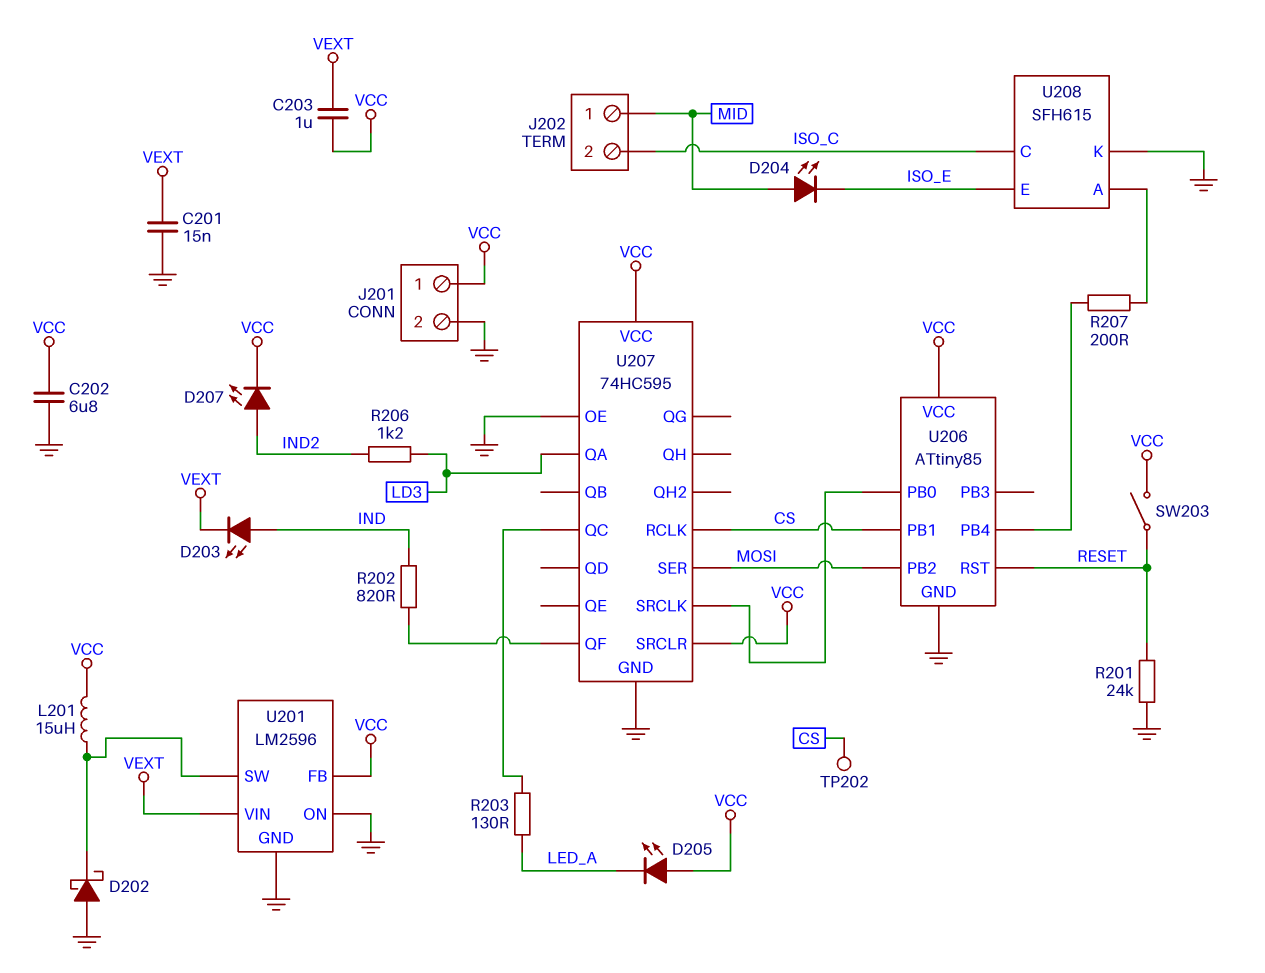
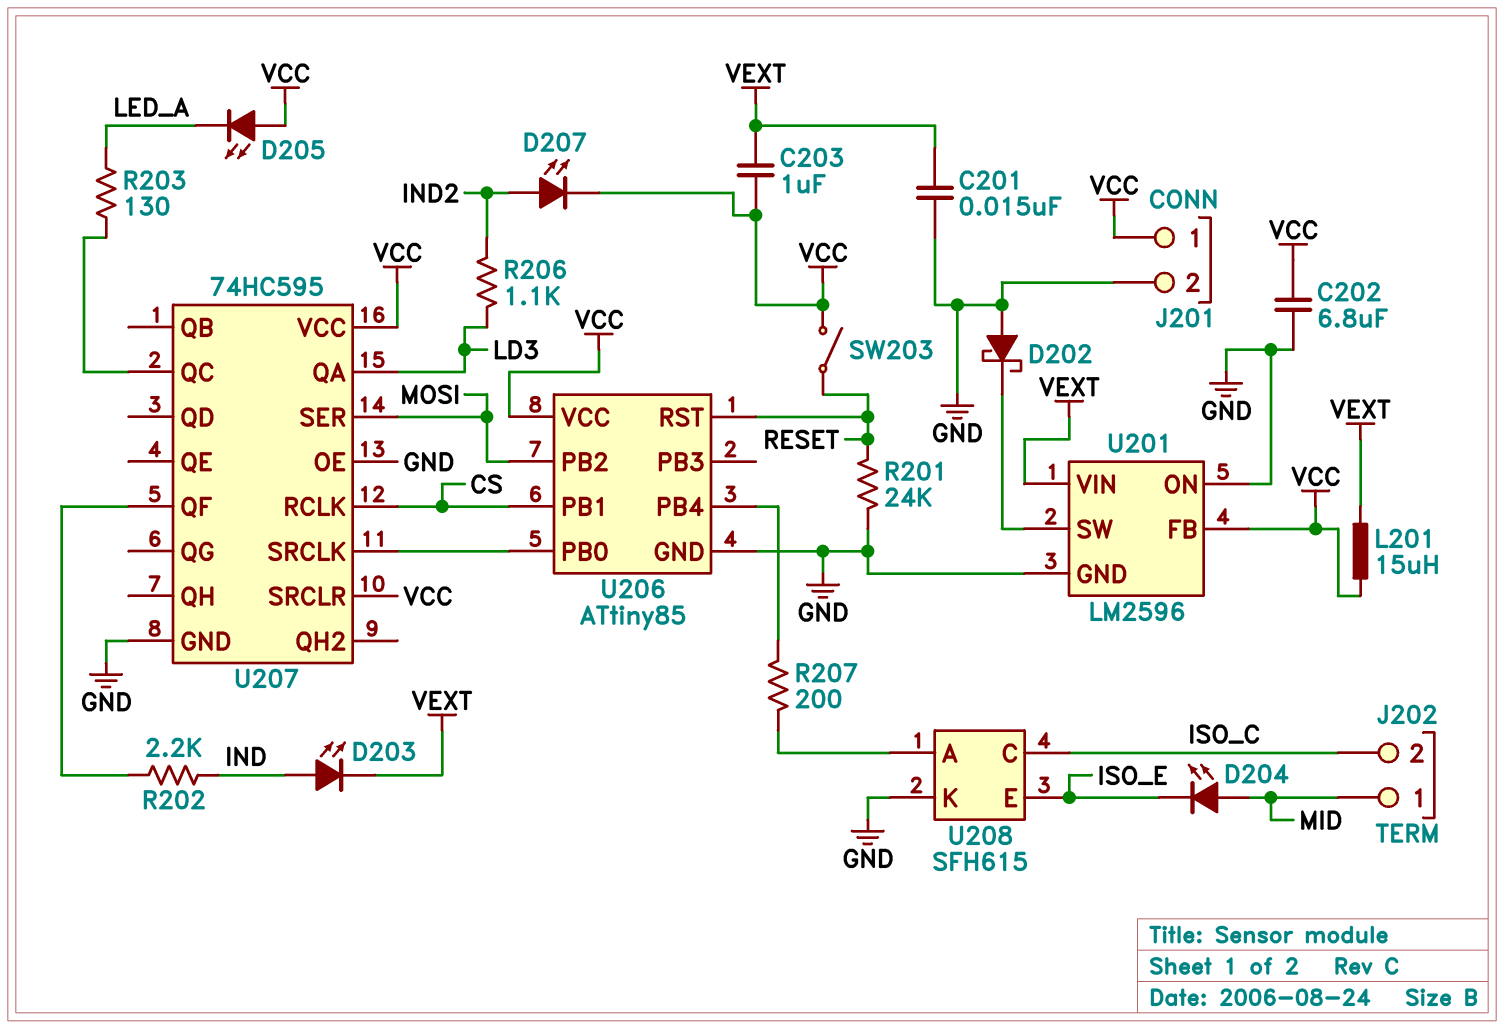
L201: 15uH (U201/SW, VCC) -> 15uH (VCC, VEXT)
R202: 820 (IND, U207/QF) -> 2.2k (IND, U207/QF)
R206: 1.2k (IND2, LD3) -> 1.1k (IND2, LD3)
TP202: test point (CS) -> none

